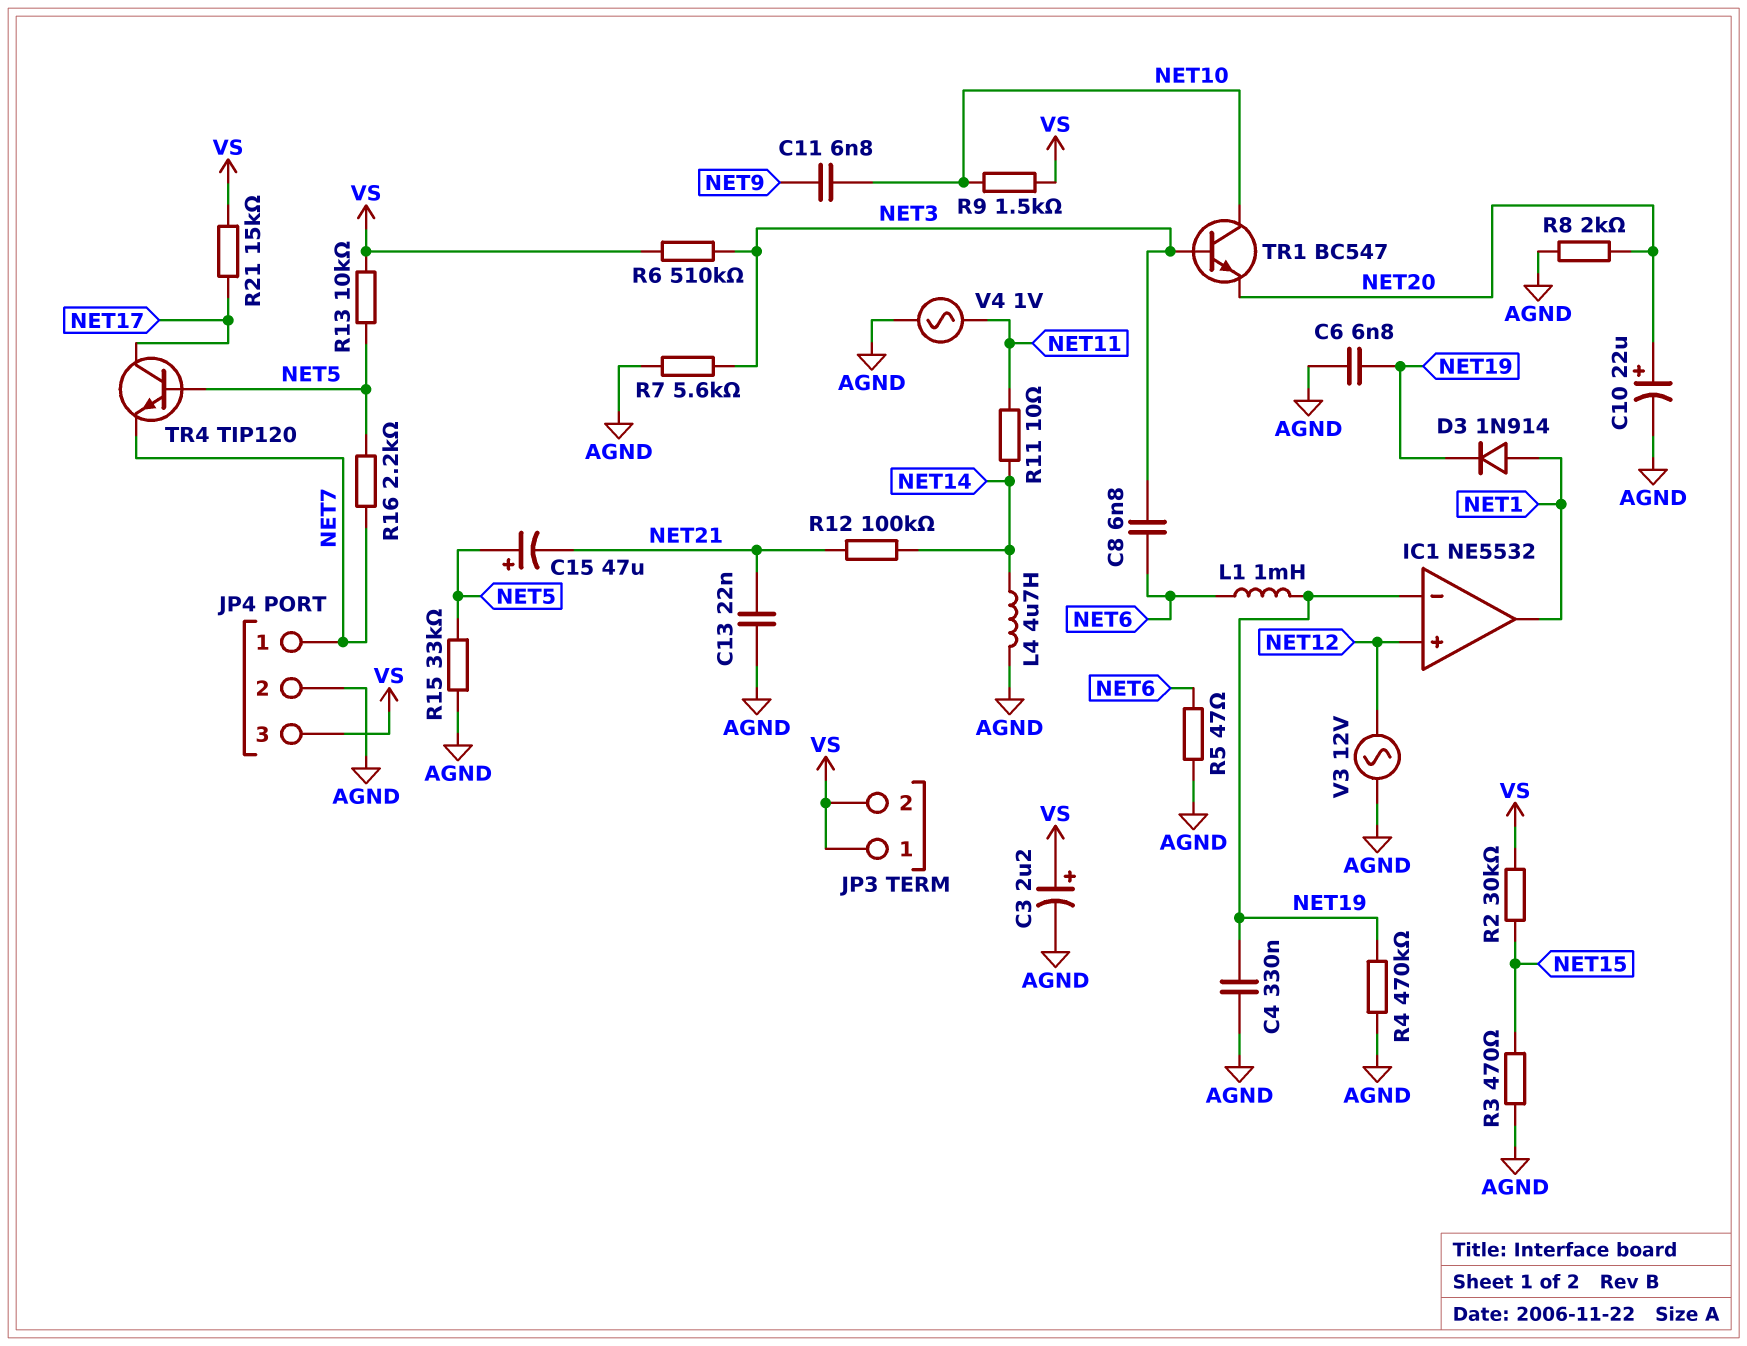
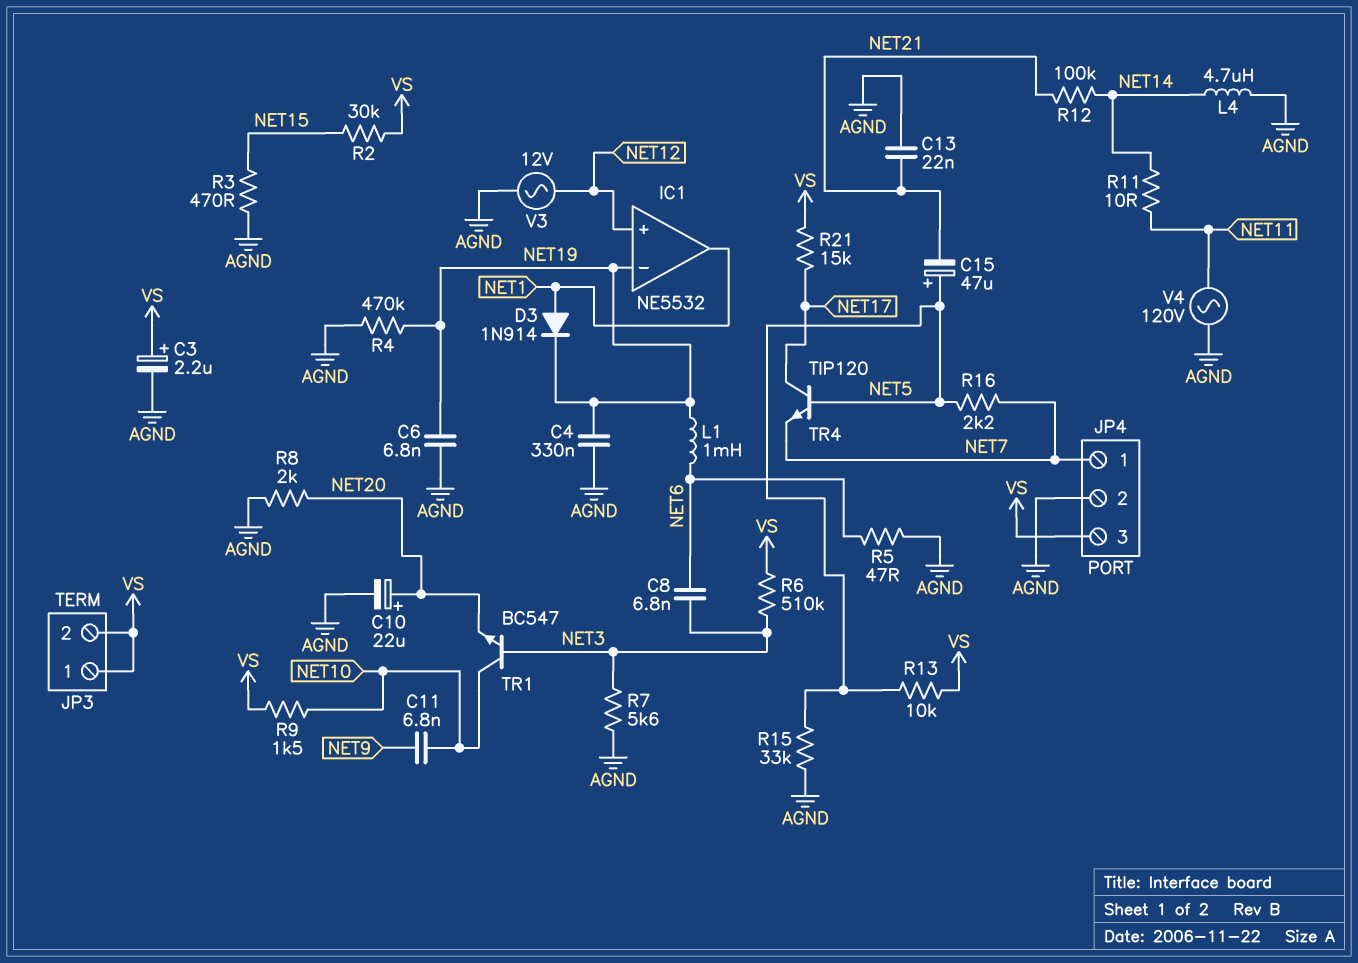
V4: AC 1V (AGND, NET11) -> AC 120V (AGND, NET11)

